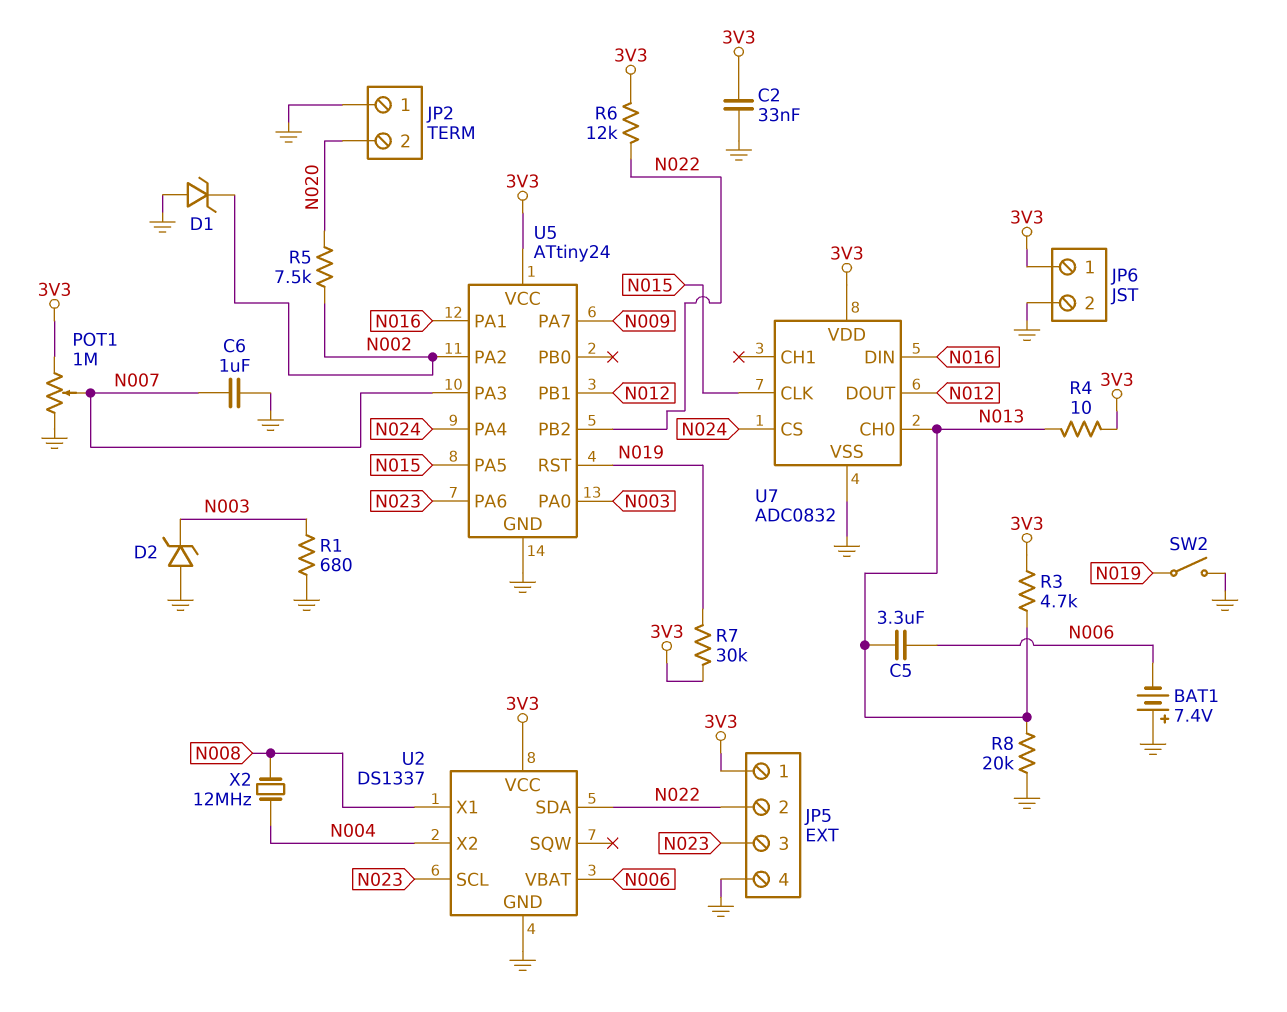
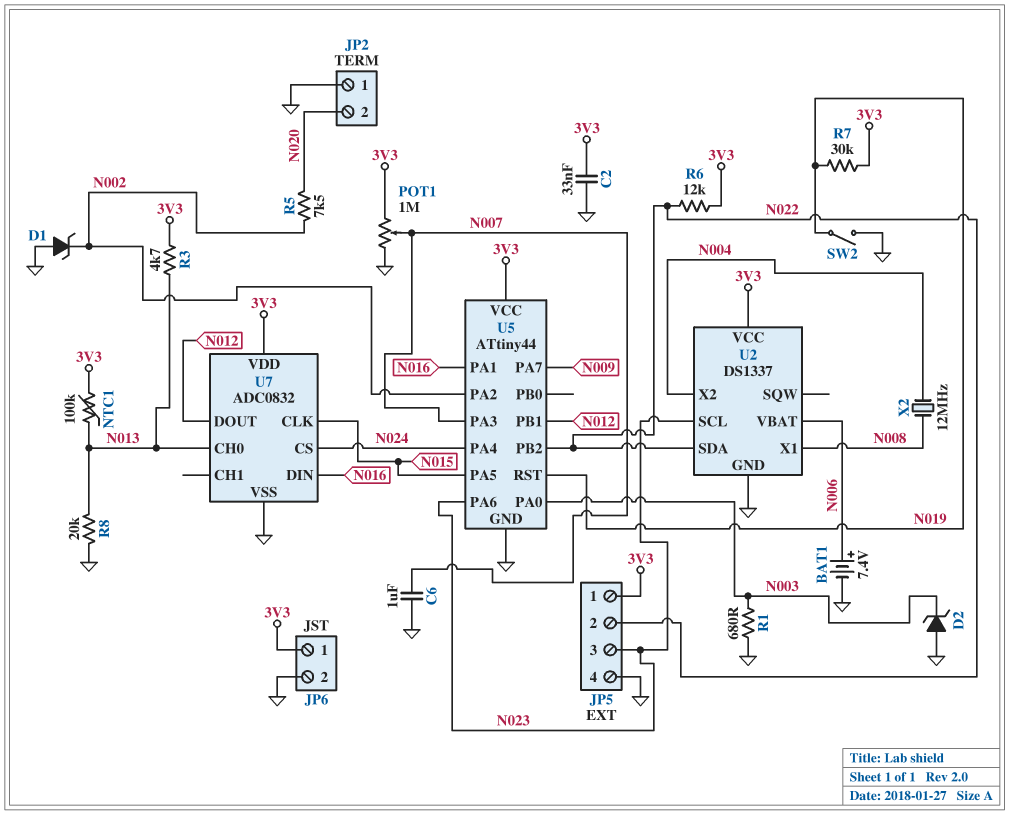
BAT1: 7.4V (plus GND, minus N006) -> 7.4V (plus N006, minus GND)
C5: 3.3uF (N006, N013) -> none
NTC1: none -> 100k (3V3, N013)
R4: 10 (3V3, N013) -> none
U5: ATtiny24 -> ATtiny44

